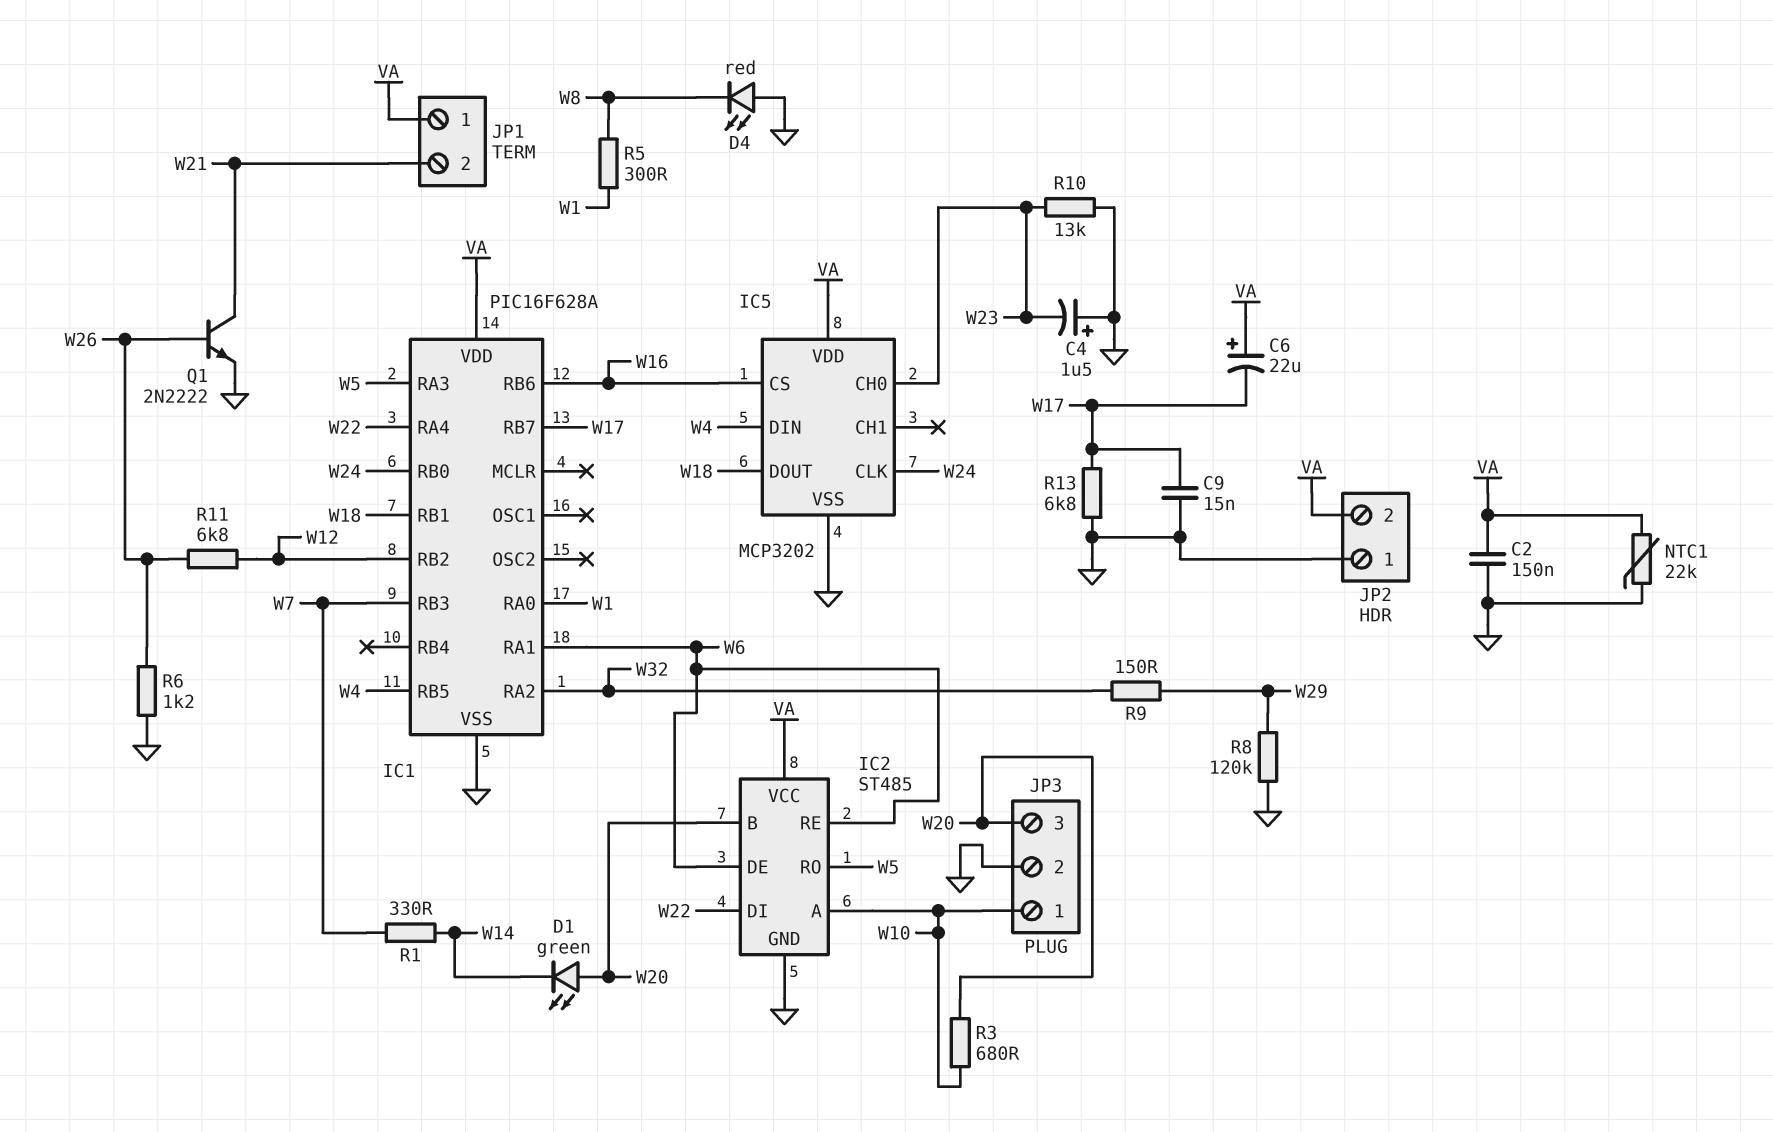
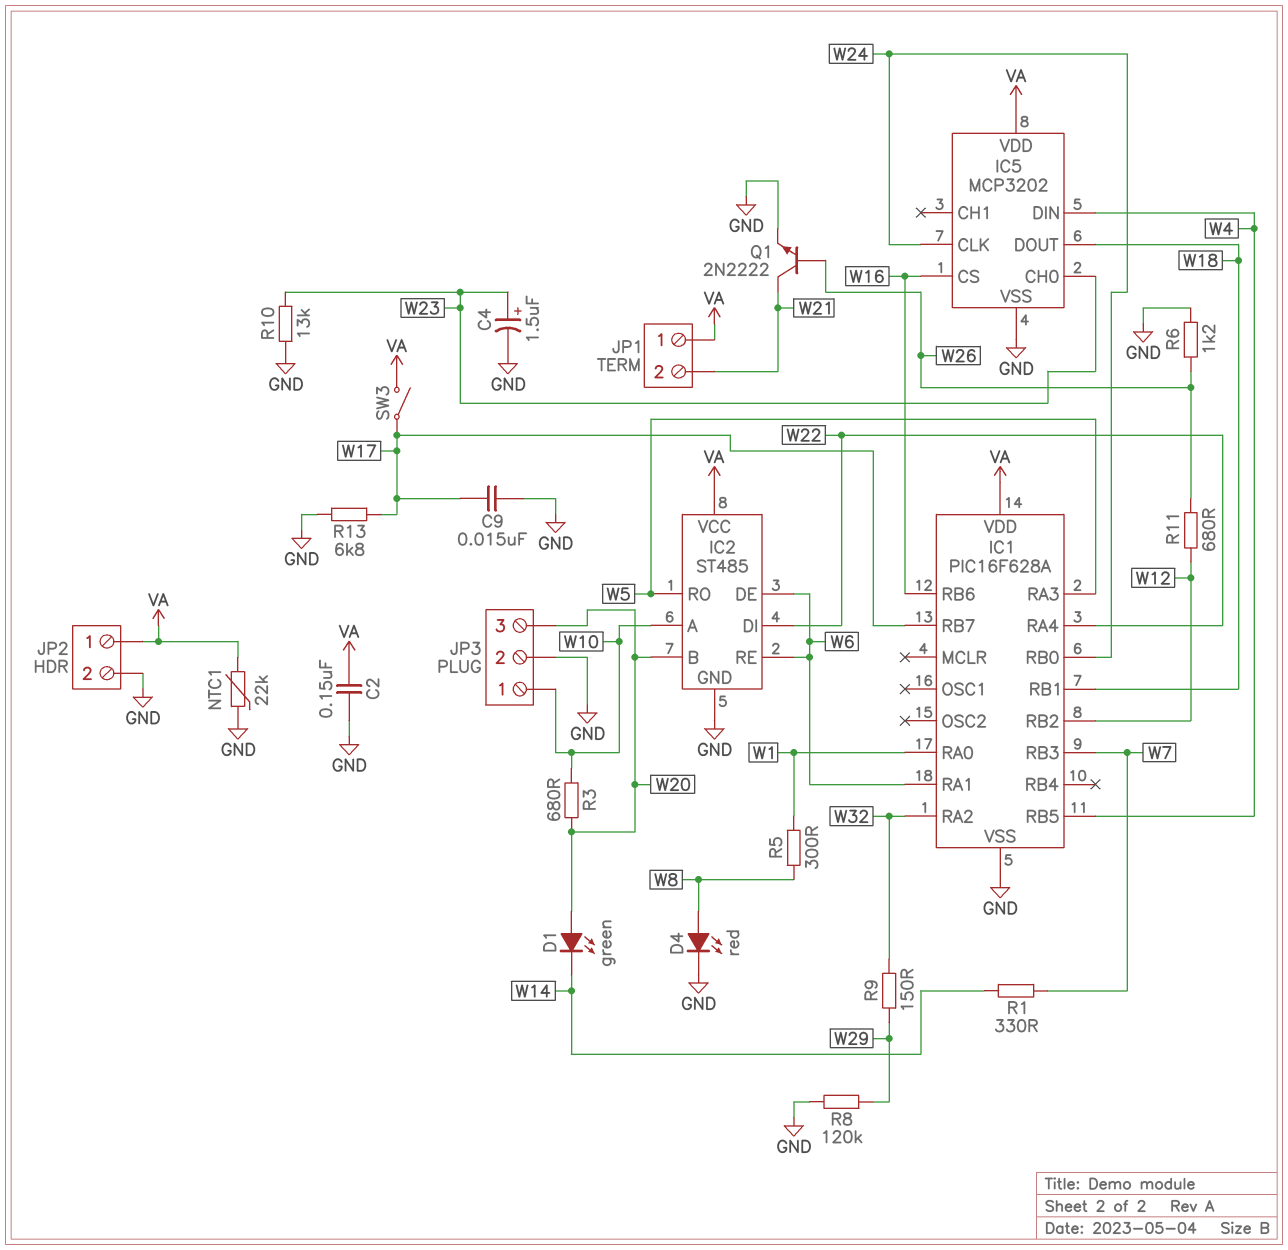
C4: 1.5uF (plus GND, minus W23) -> 1.5uF (plus W23, minus GND)
C6: 22uF (plus VA, minus W17) -> none
D4: LED red (A GND, K W8) -> LED red (A W8, K GND)
JP2 pin 1: GND -> VA
JP2 pin 2: VA -> GND
R11: 6.8k (W12, W26) -> 680 (W12, W26)
SW3: none -> switch (VA, W17)

